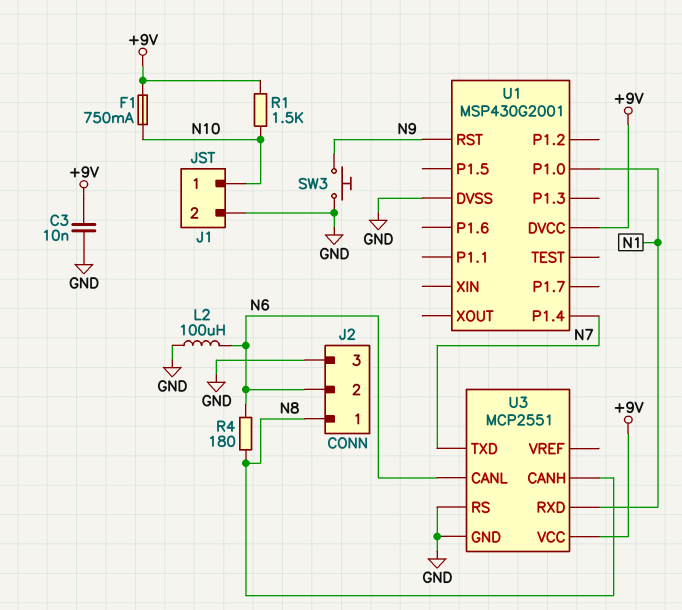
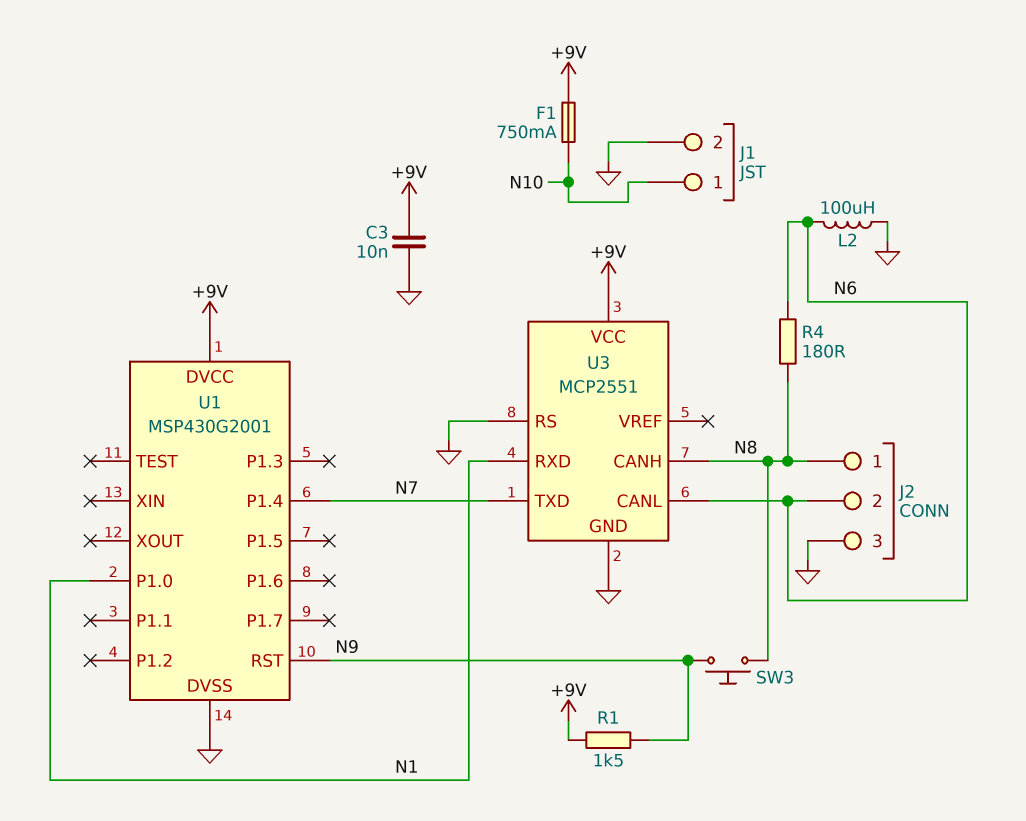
R1: 1.5k (+9V, N10) -> 1.5k (+9V, N9)
SW3: button (GND, N9) -> button (N8, N9)

